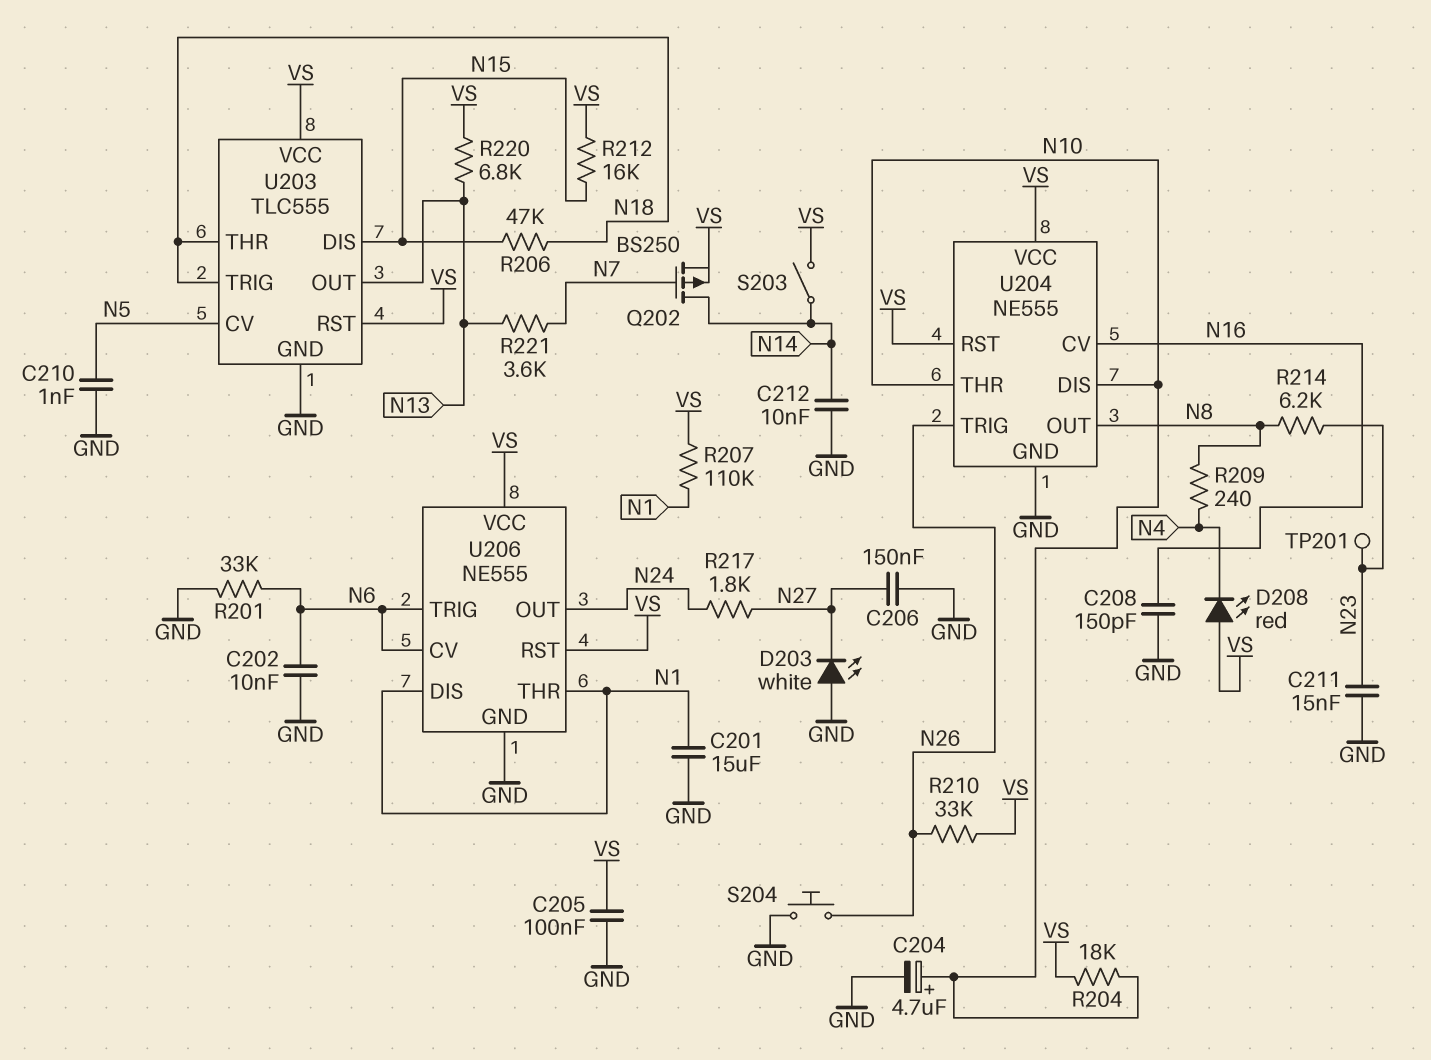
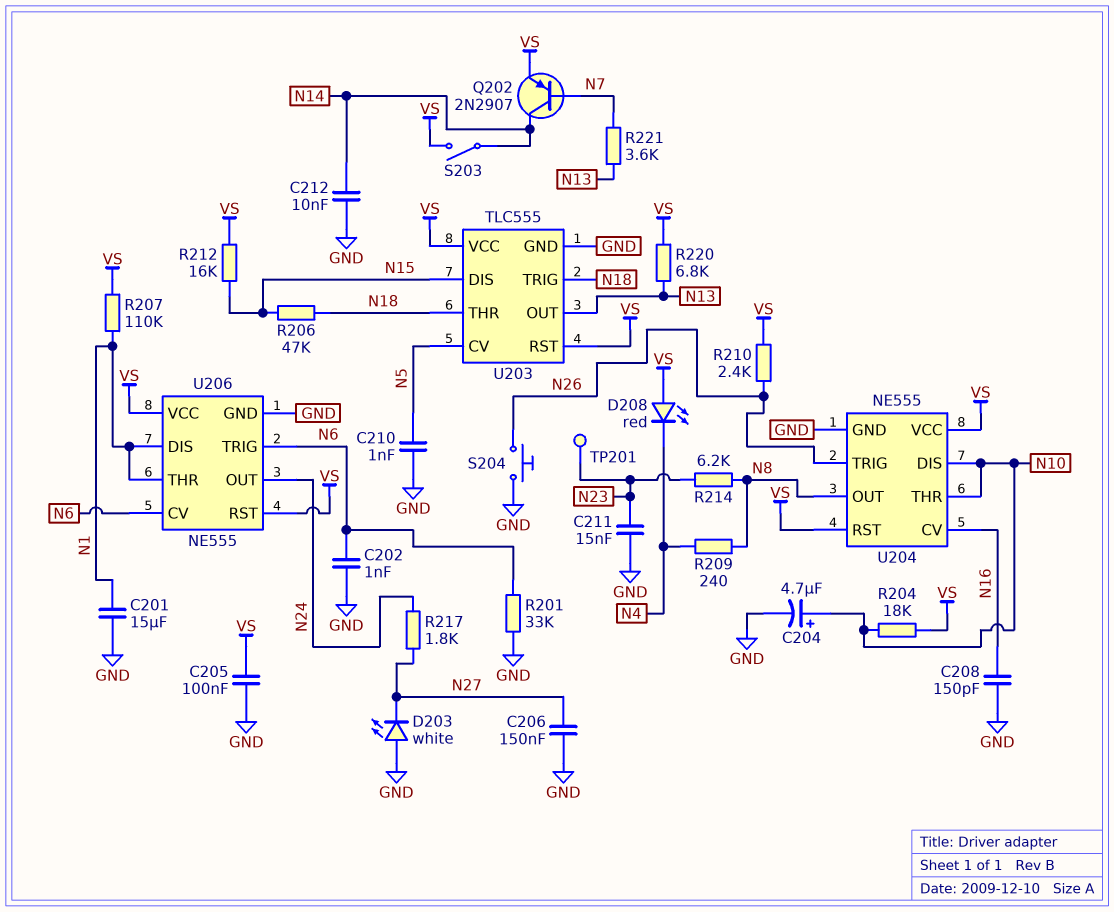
C202: 10nF (GND, N6) -> 1nF (GND, N6)
Q202: PMOS BS250 (G N7, D N14, S VS) -> PNP 2N2907 (B N7, C N14, E VS)
R210: 33k (N26, VS) -> 2.4k (N26, VS)

